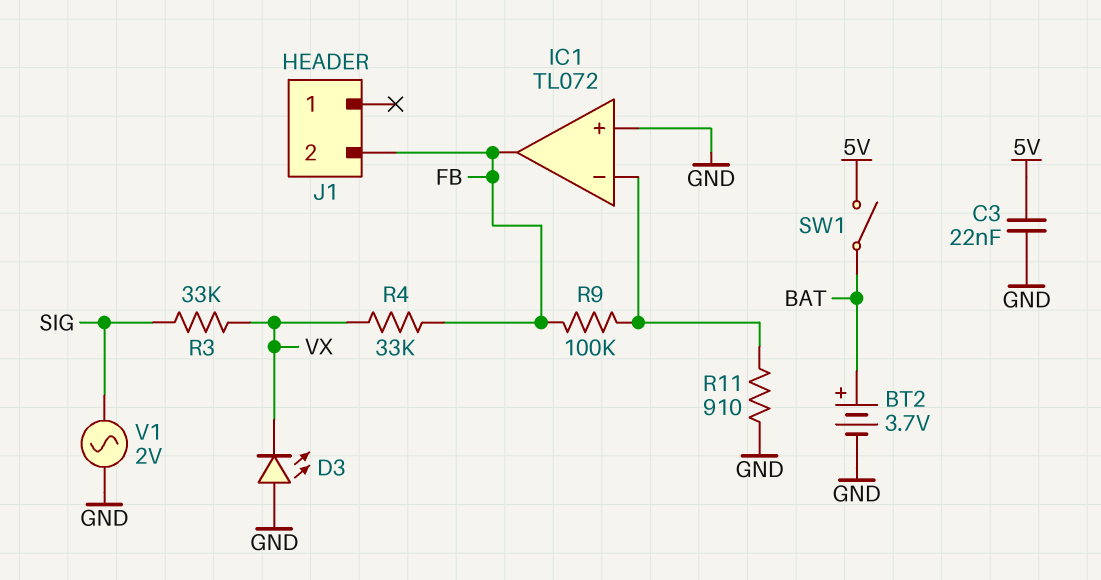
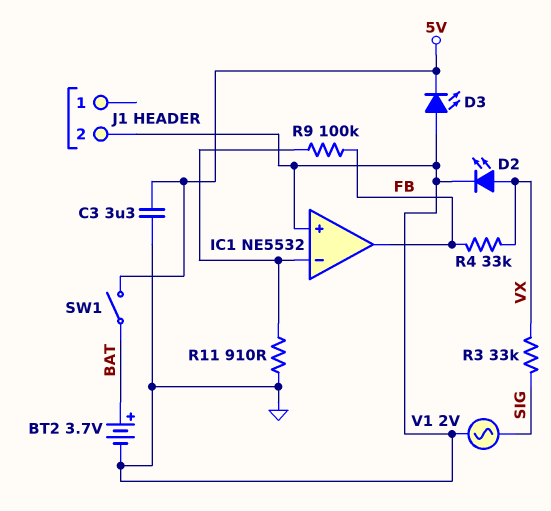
C3: 22nF (5V, GND) -> 3.3uF (5V, GND)
D2: none -> LED (A VX, K GND)
D3: LED (A GND, K VX) -> LED (A GND, K 5V)
IC1: TL072 -> NE5532
J1 pin 2: FB -> GND

